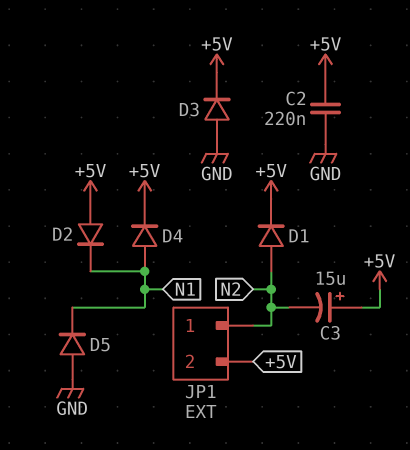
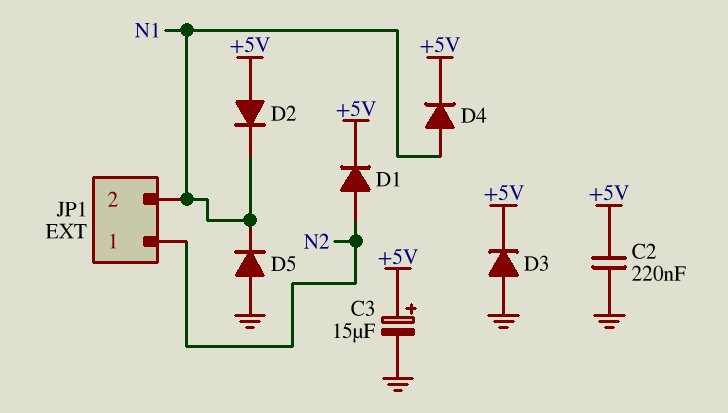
C3: 15uF (plus +5V, minus N2) -> 15uF (plus +5V, minus GND)
JP1 pin 2: +5V -> N1

